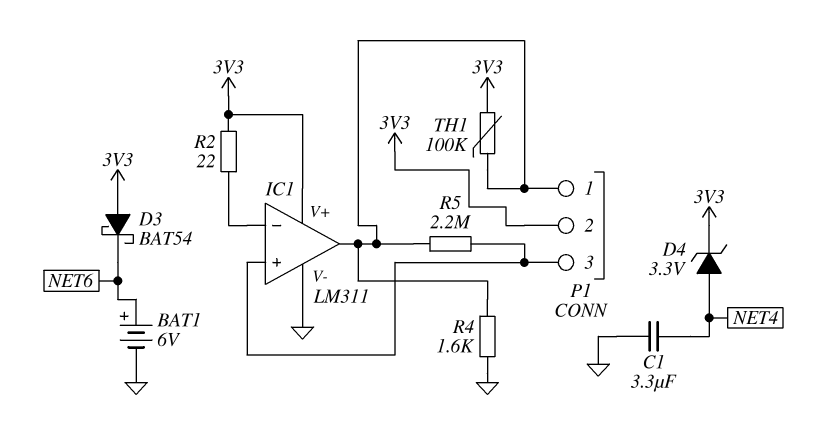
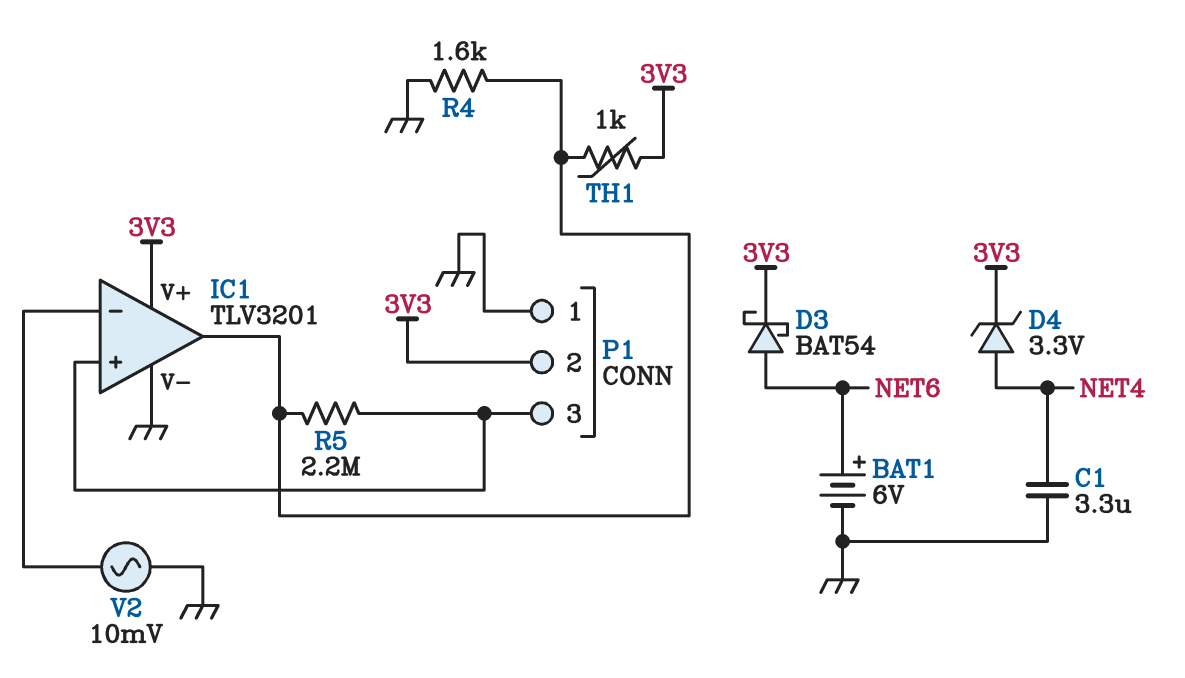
D3: schottky BAT54 (A 3V3, K NET6) -> schottky BAT54 (A NET6, K 3V3)
IC1: LM311 -> TLV3201
P1 pin 1: IC1/out -> GND
R2: 22 (3V3, IC1/in-) -> none
TH1: 100k (3V3, IC1/out) -> 1k (3V3, IC1/out)
V2: none -> AC 10mV (GND, IC1/in-)

